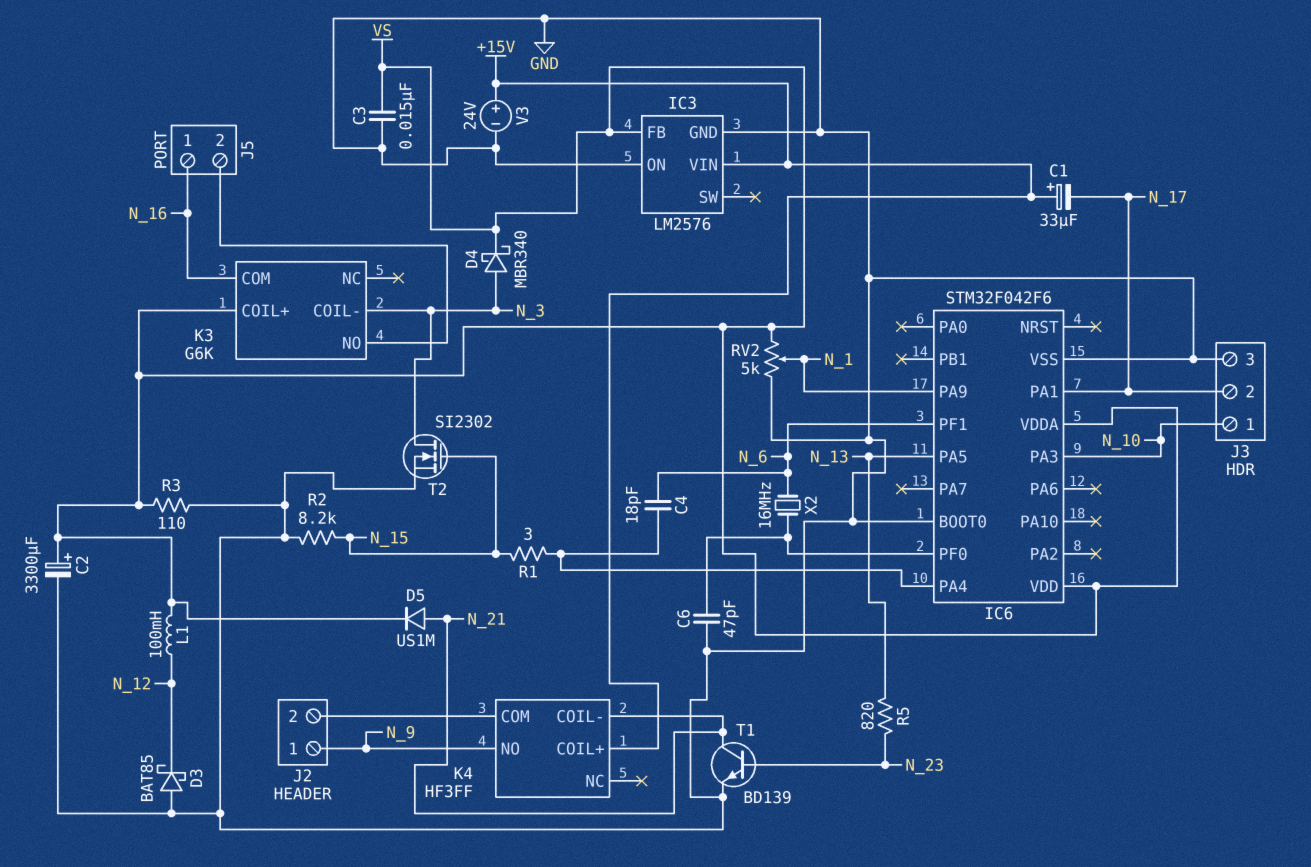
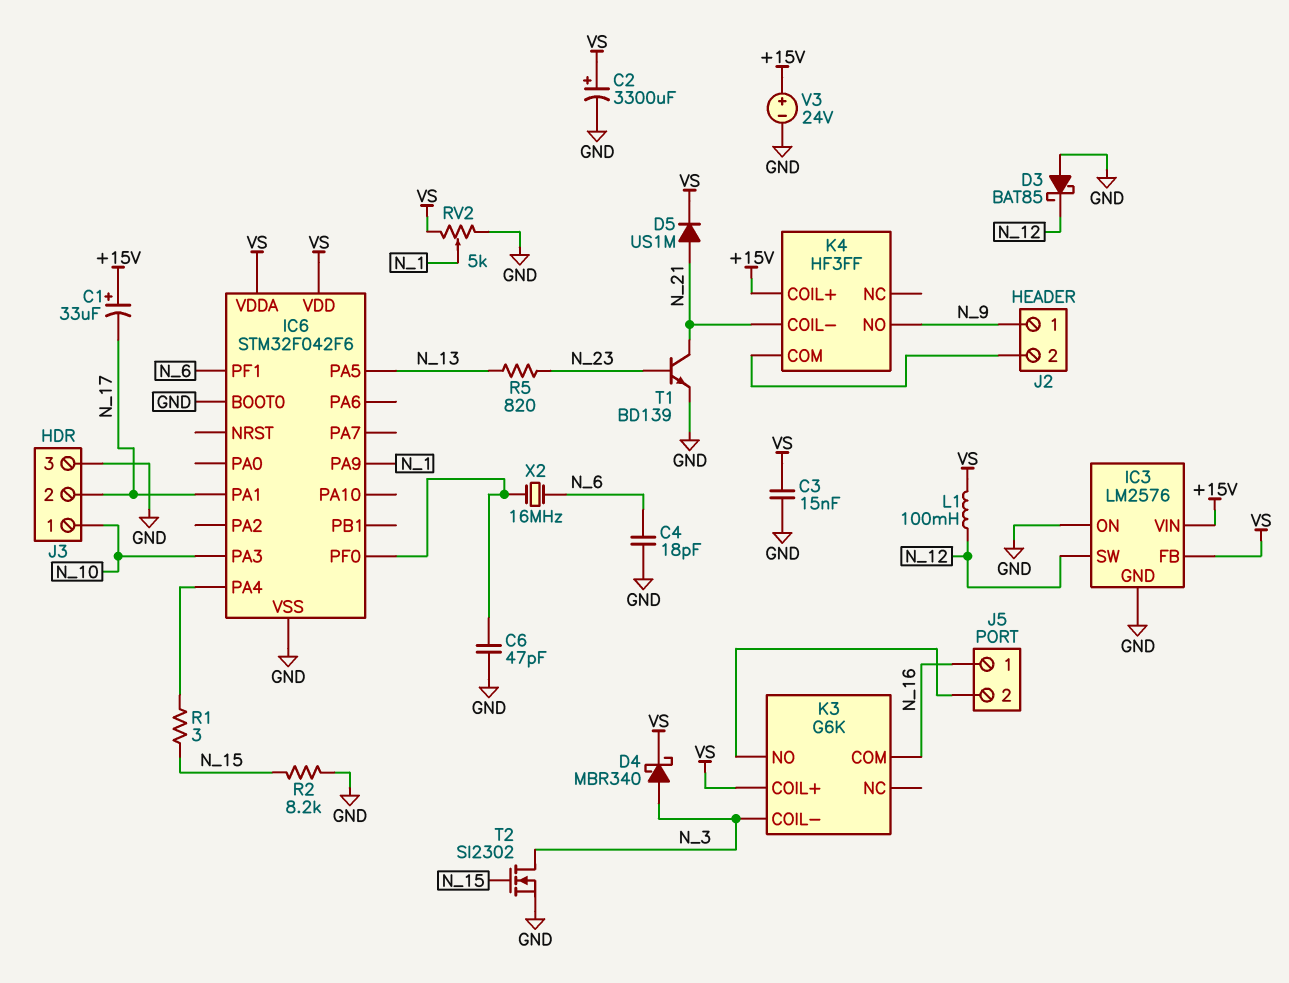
C4: 18pF (IC6/PA4, N_6) -> 18pF (GND, N_6)
IC3 pin SW: none -> N_12
R3: 110 (GND, VS) -> none

